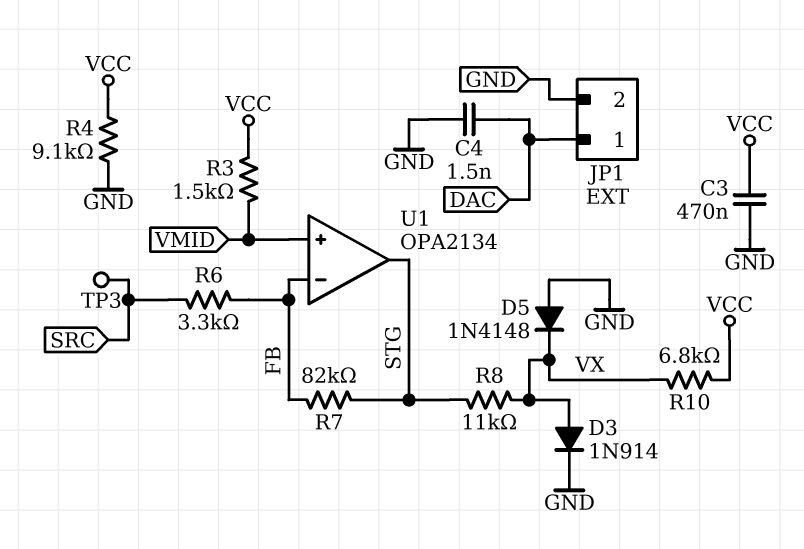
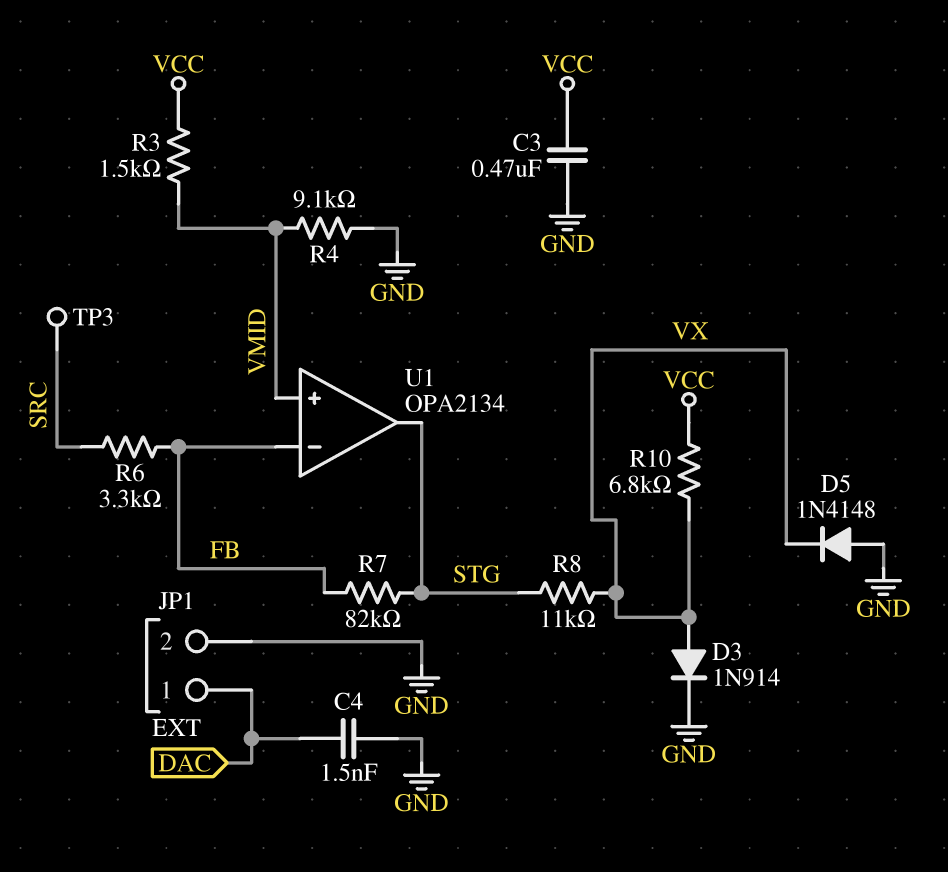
R4: 9.1k (GND, VCC) -> 9.1k (GND, VMID)

